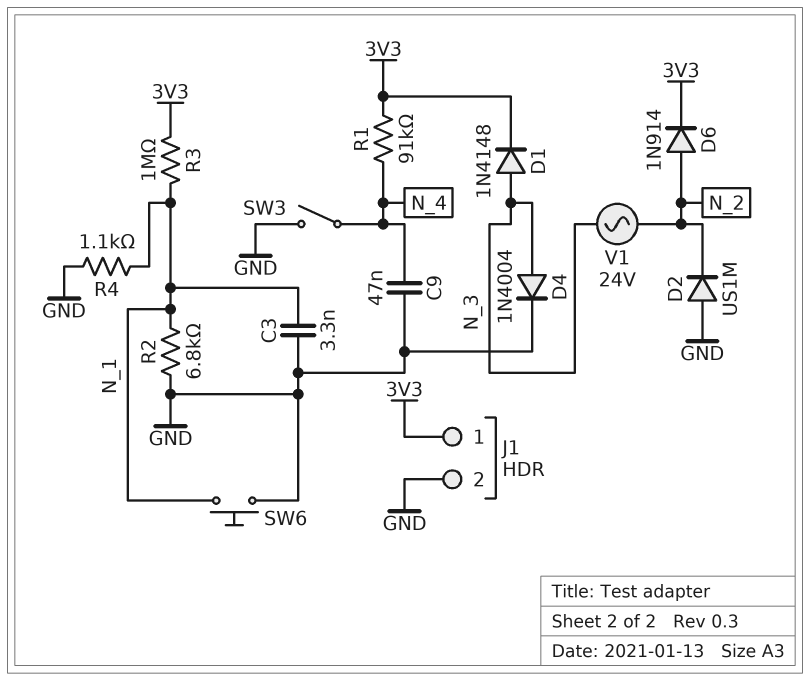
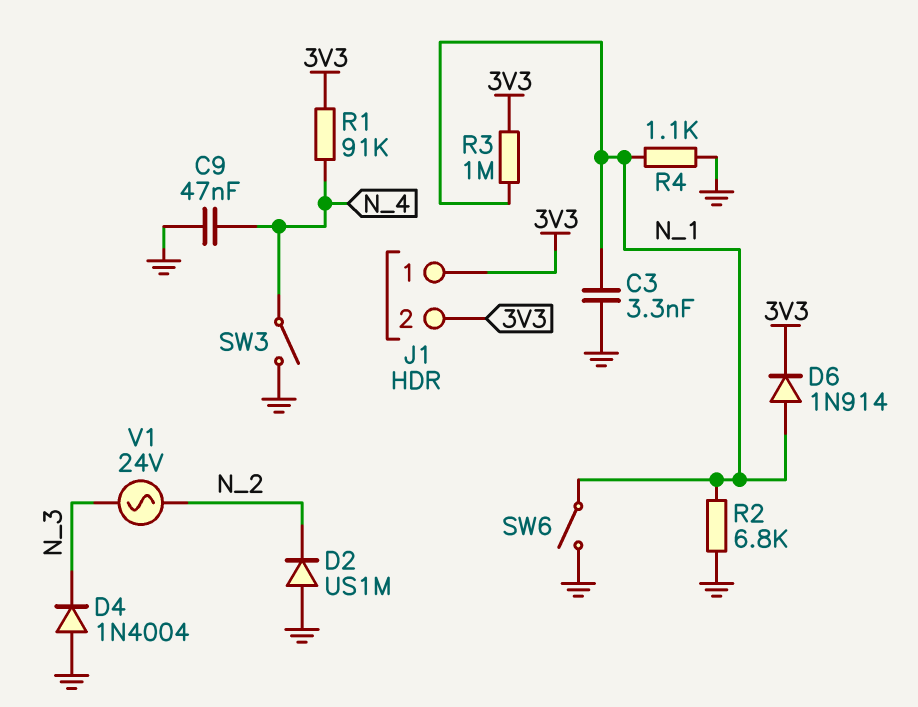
D1: diode 1N4148 (A N_3, K 3V3) -> none
D4: diode 1N4004 (A N_3, K GND) -> diode 1N4004 (A GND, K N_3)
D6: diode 1N914 (A N_2, K 3V3) -> diode 1N914 (A N_1, K 3V3)
J1 pin 2: GND -> 3V3
SW6: button (GND, N_1) -> switch (GND, N_1)

